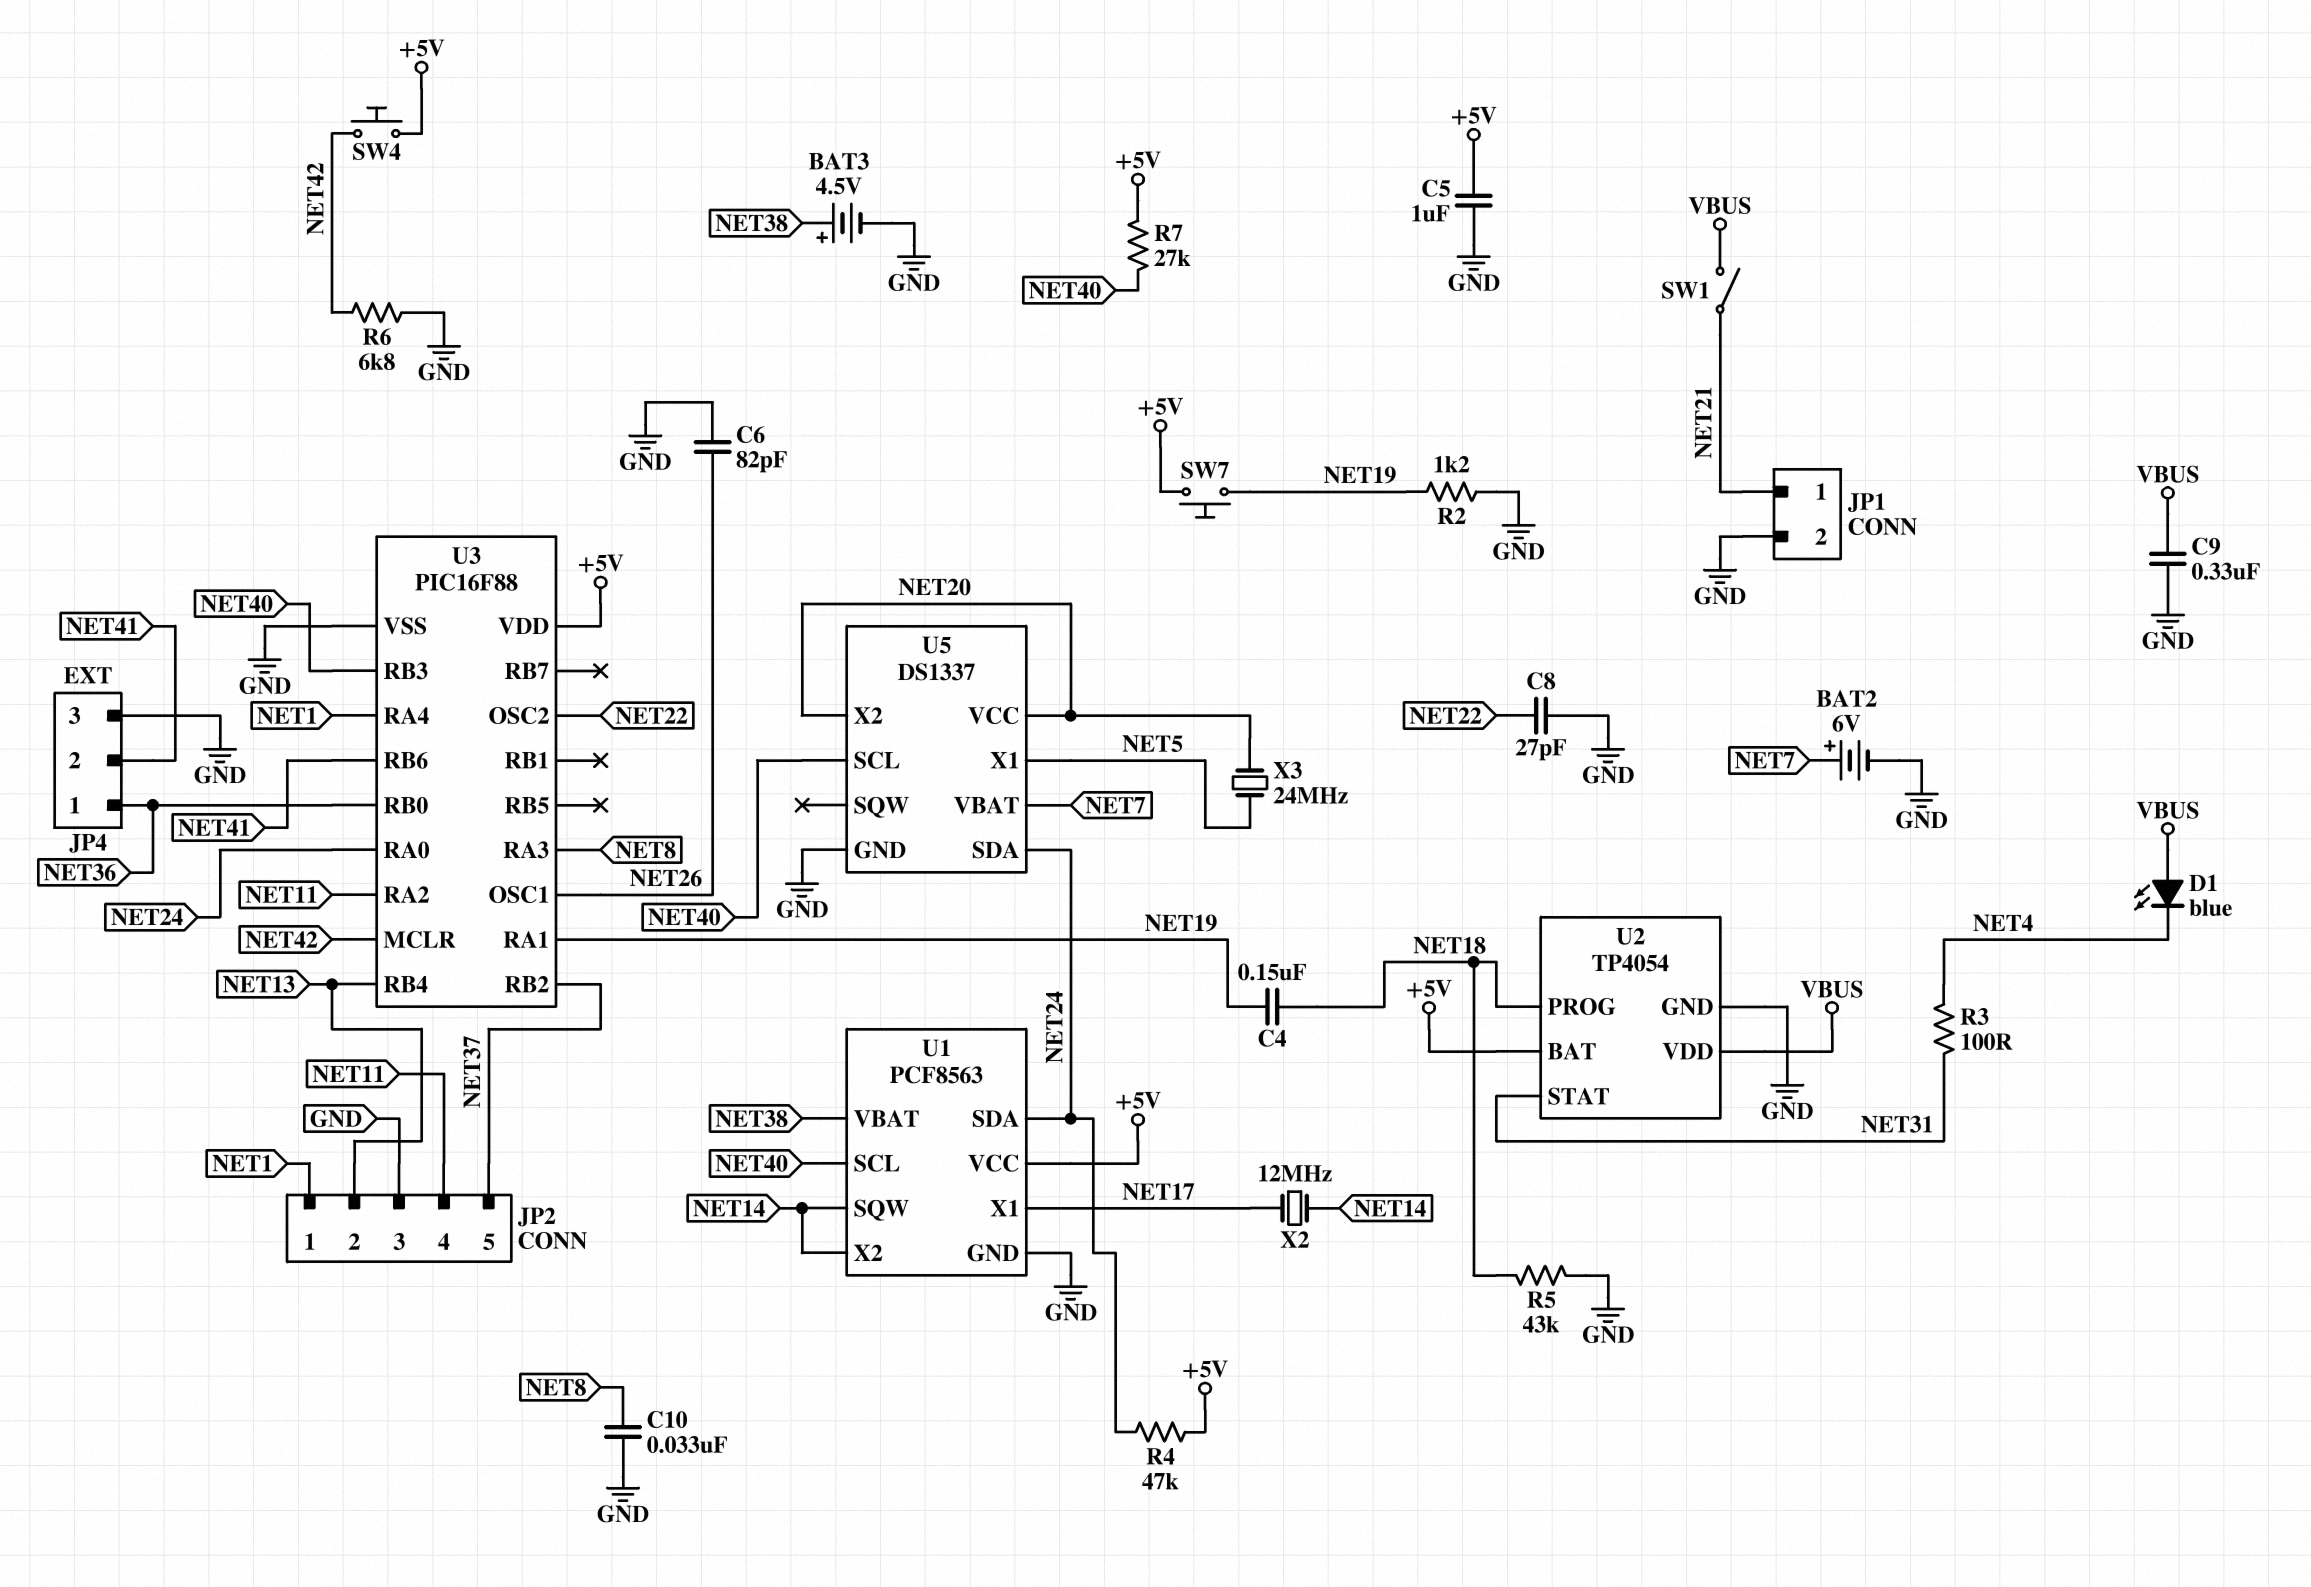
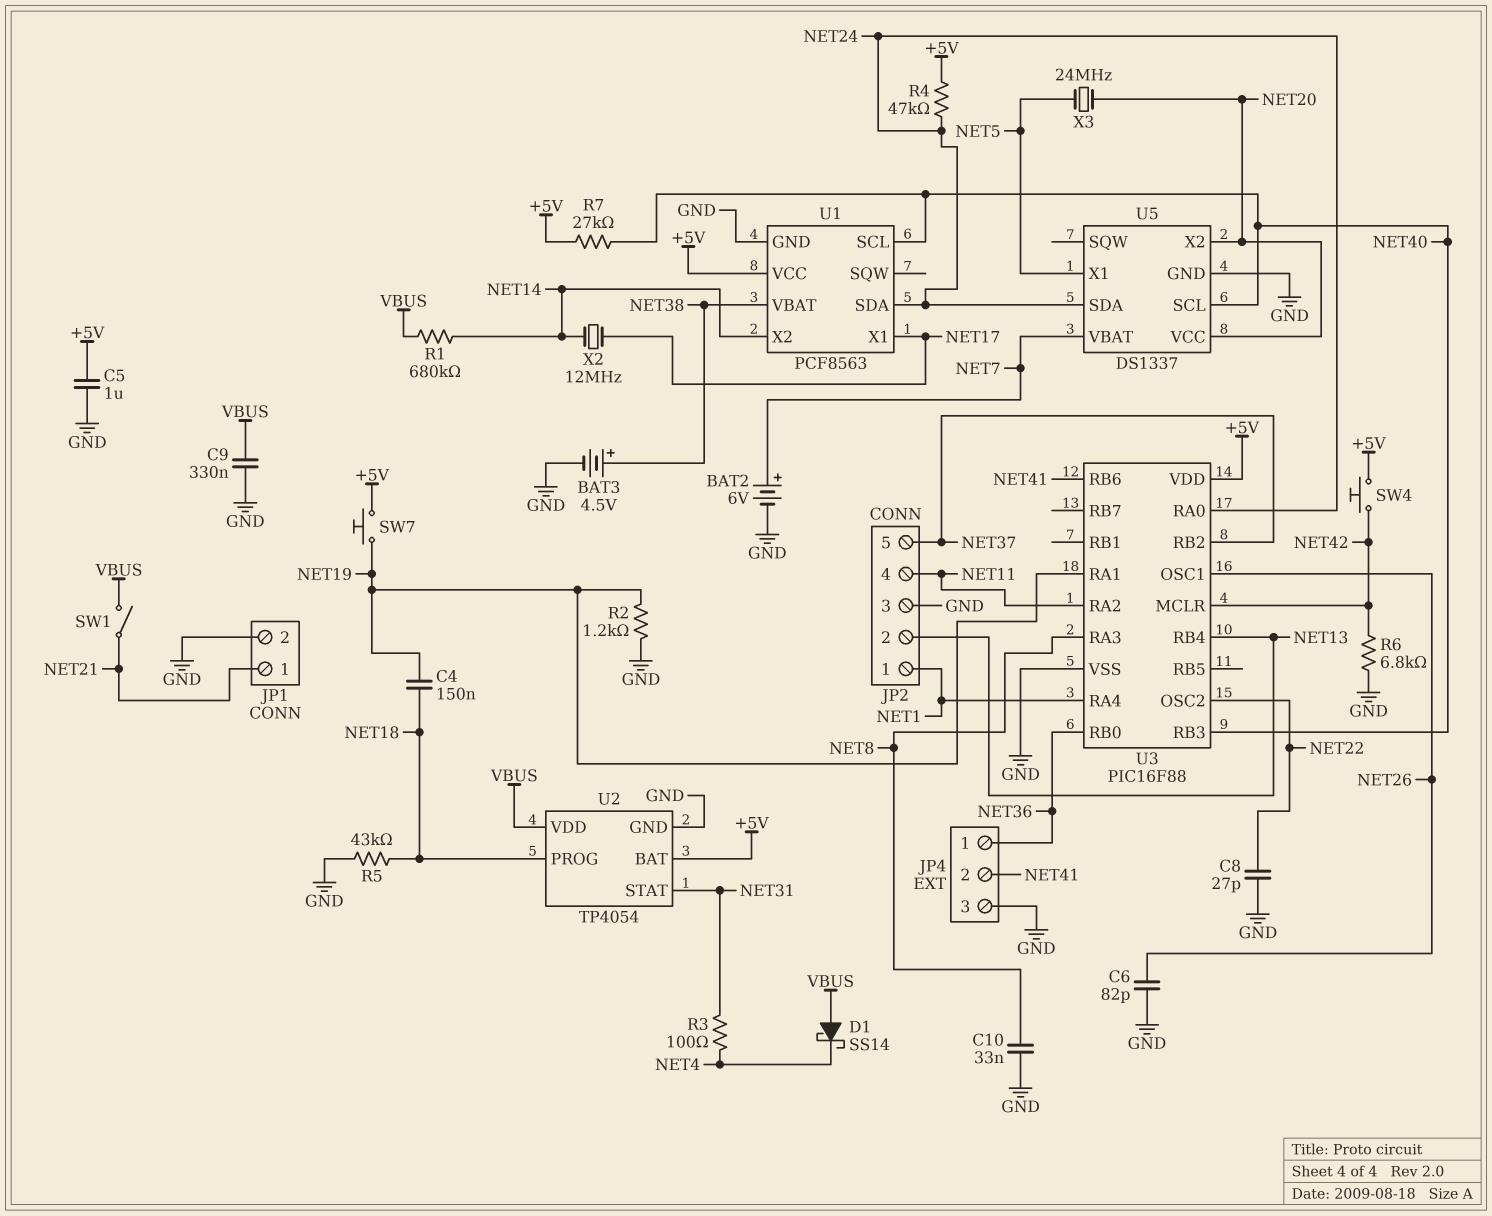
D1: LED blue (A VBUS, K NET4) -> schottky SS14 (A VBUS, K NET4)
R1: none -> 680k (NET14, VBUS)
U1 pin SQW: NET14 -> none

